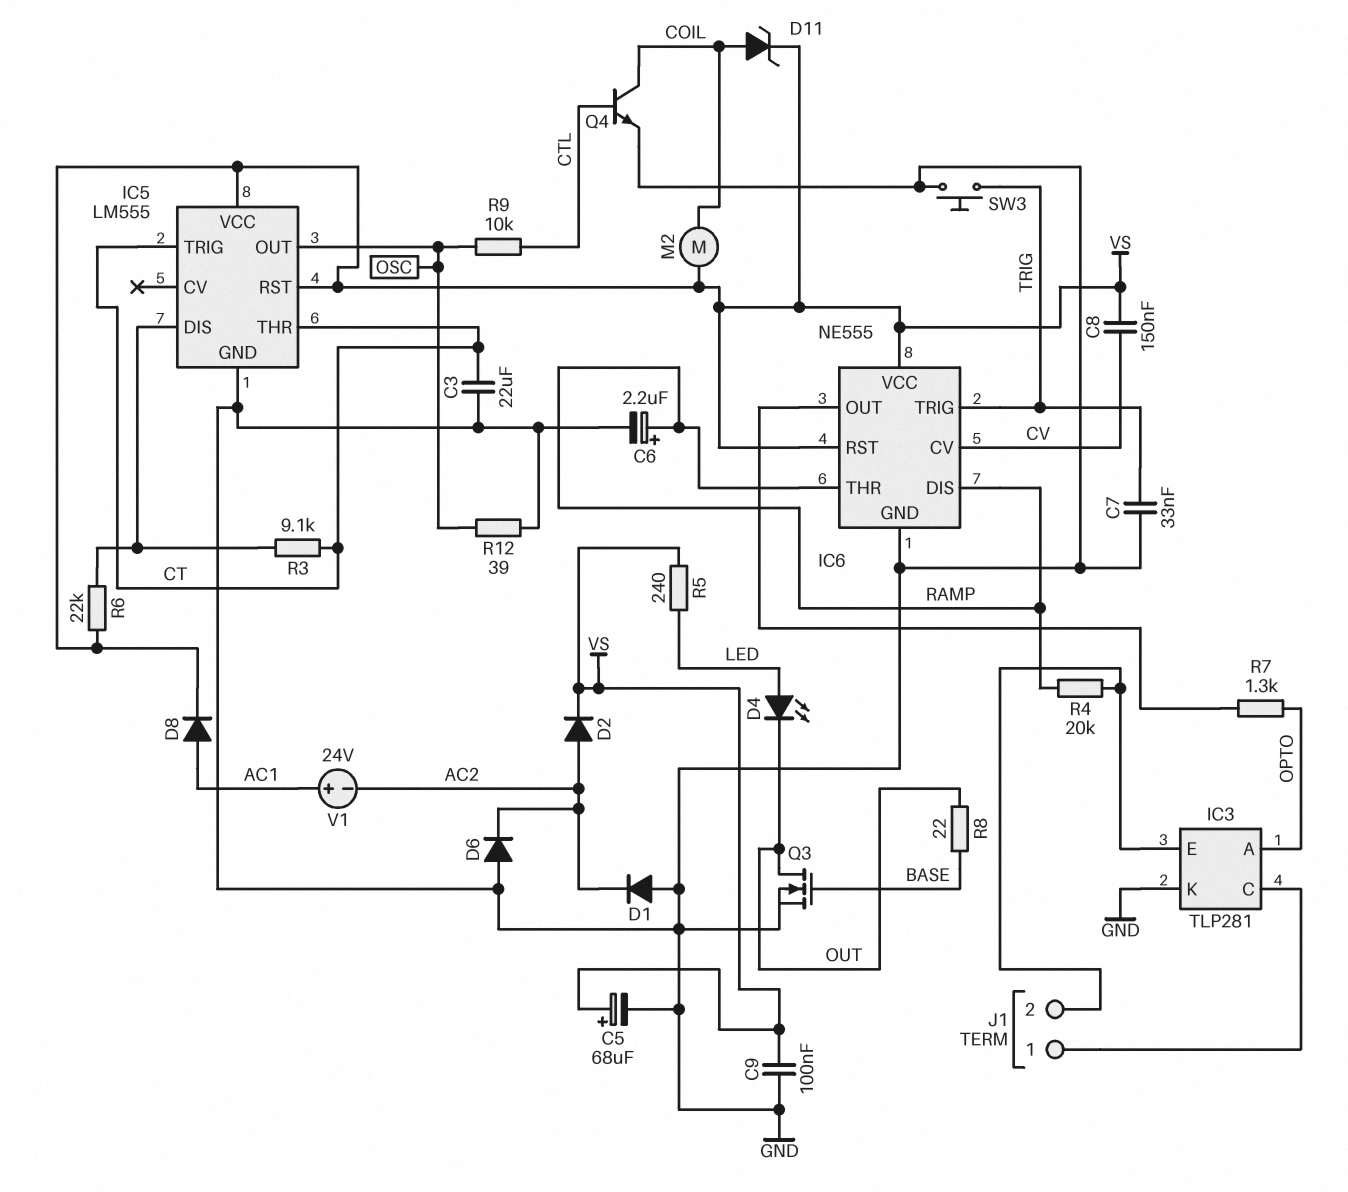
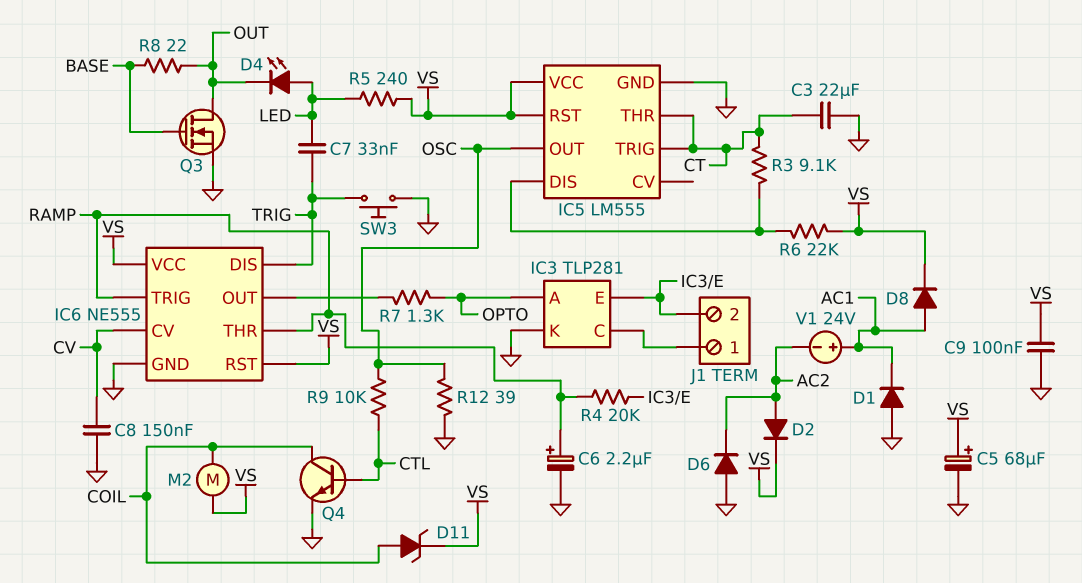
C7: 33nF (GND, TRIG) -> 33nF (LED, TRIG)
C8: 150nF (CV, VS) -> 150nF (CV, GND)
D1: diode (A GND, K AC2) -> diode (A GND, K AC1)
IC6 pin DIS: RAMP -> TRIG
IC6 pin TRIG: TRIG -> RAMP

